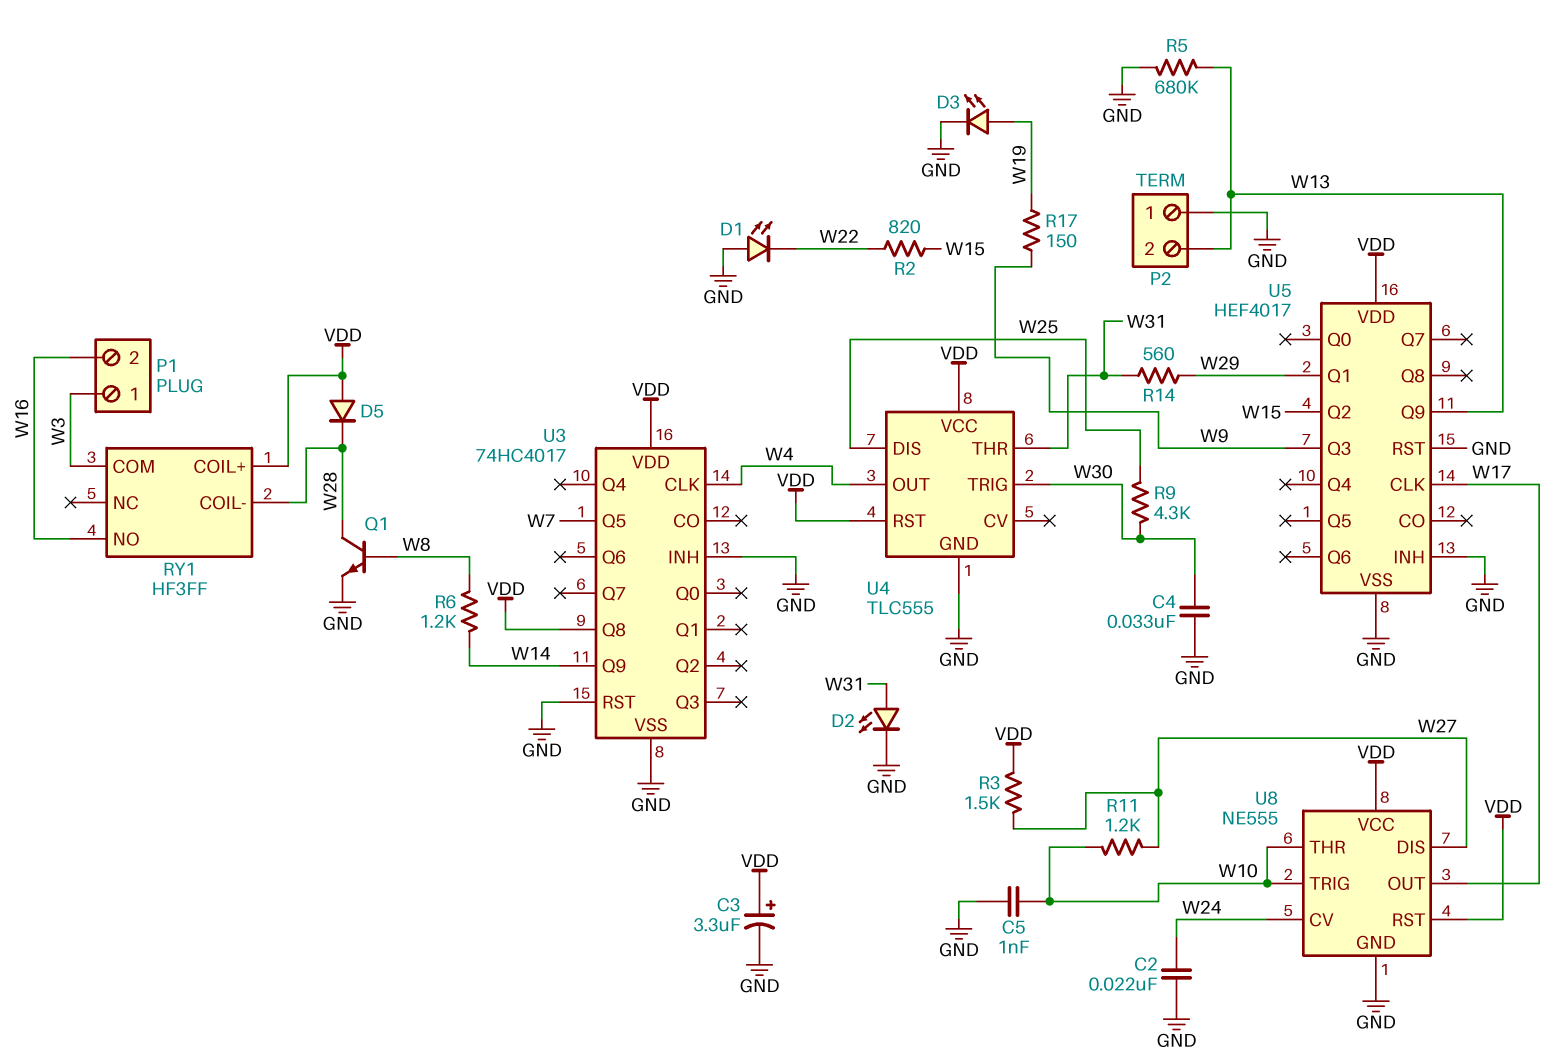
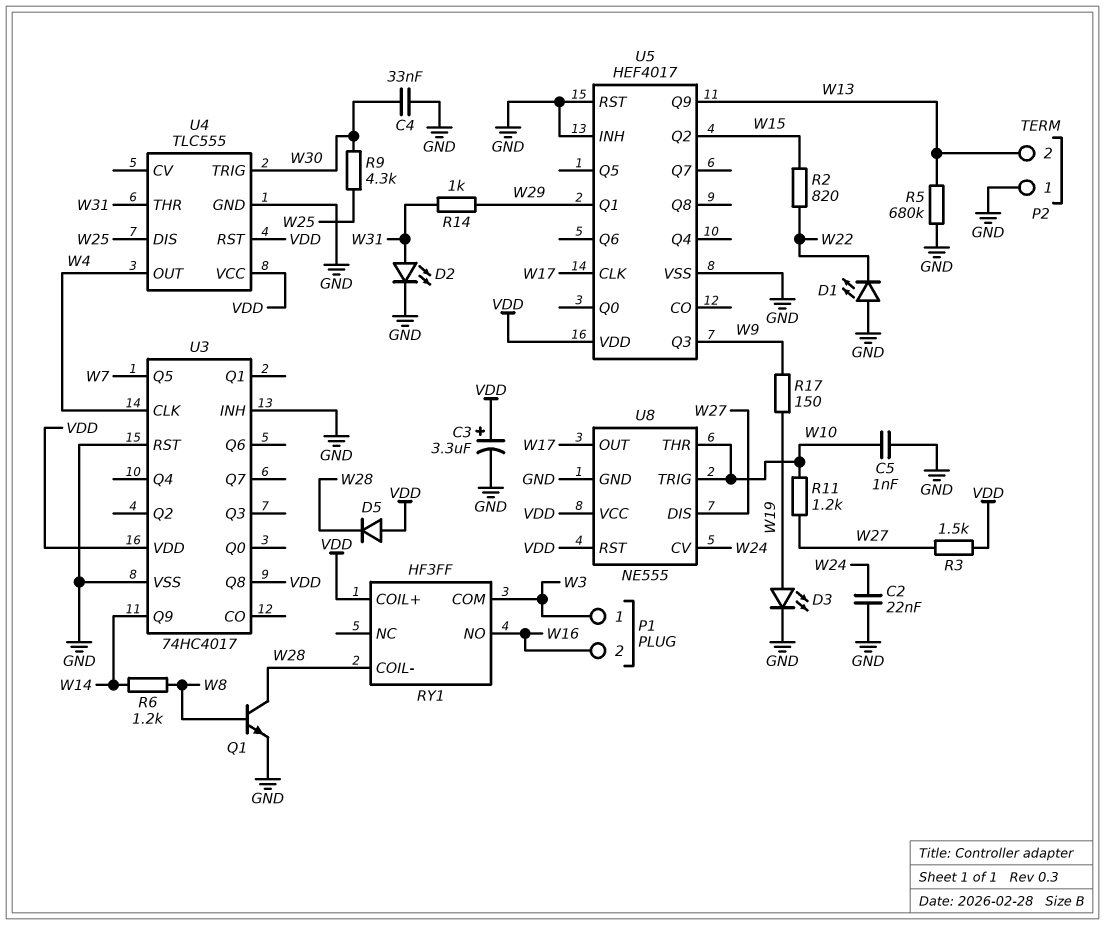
R14: 560 (W29, W31) -> 1k (W29, W31)

